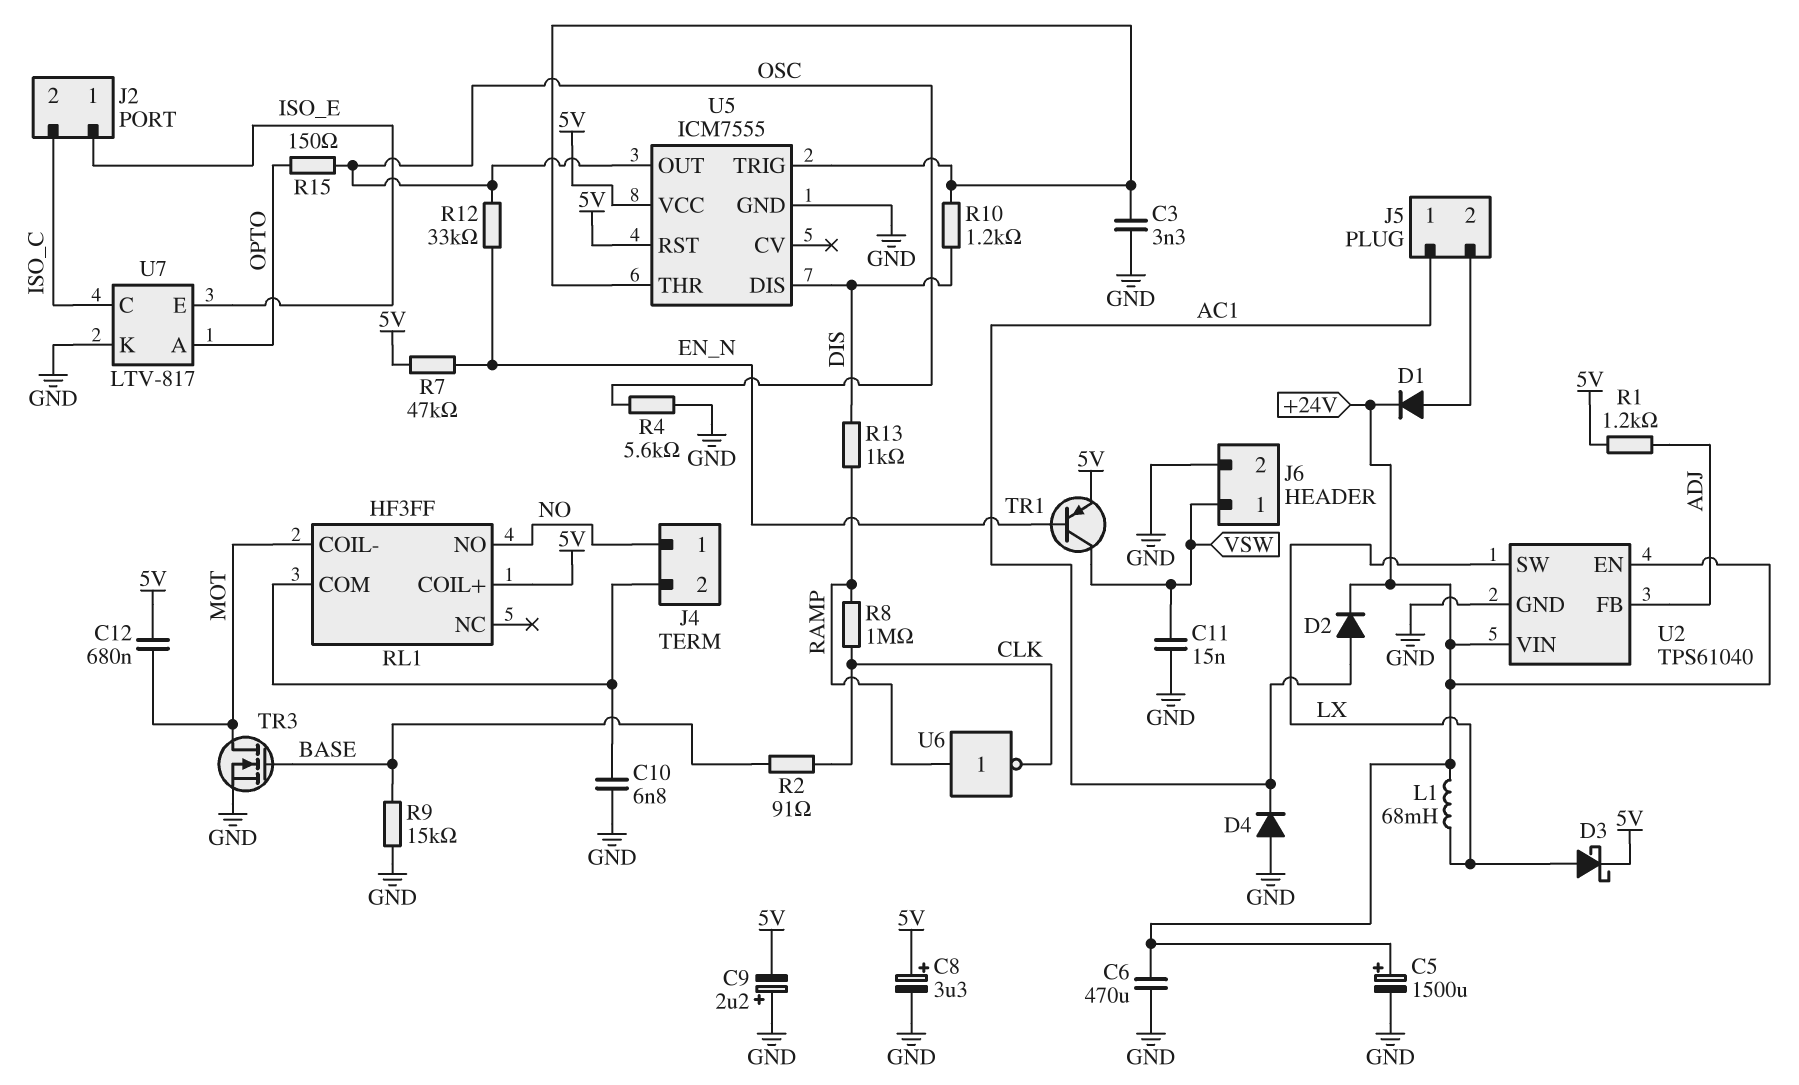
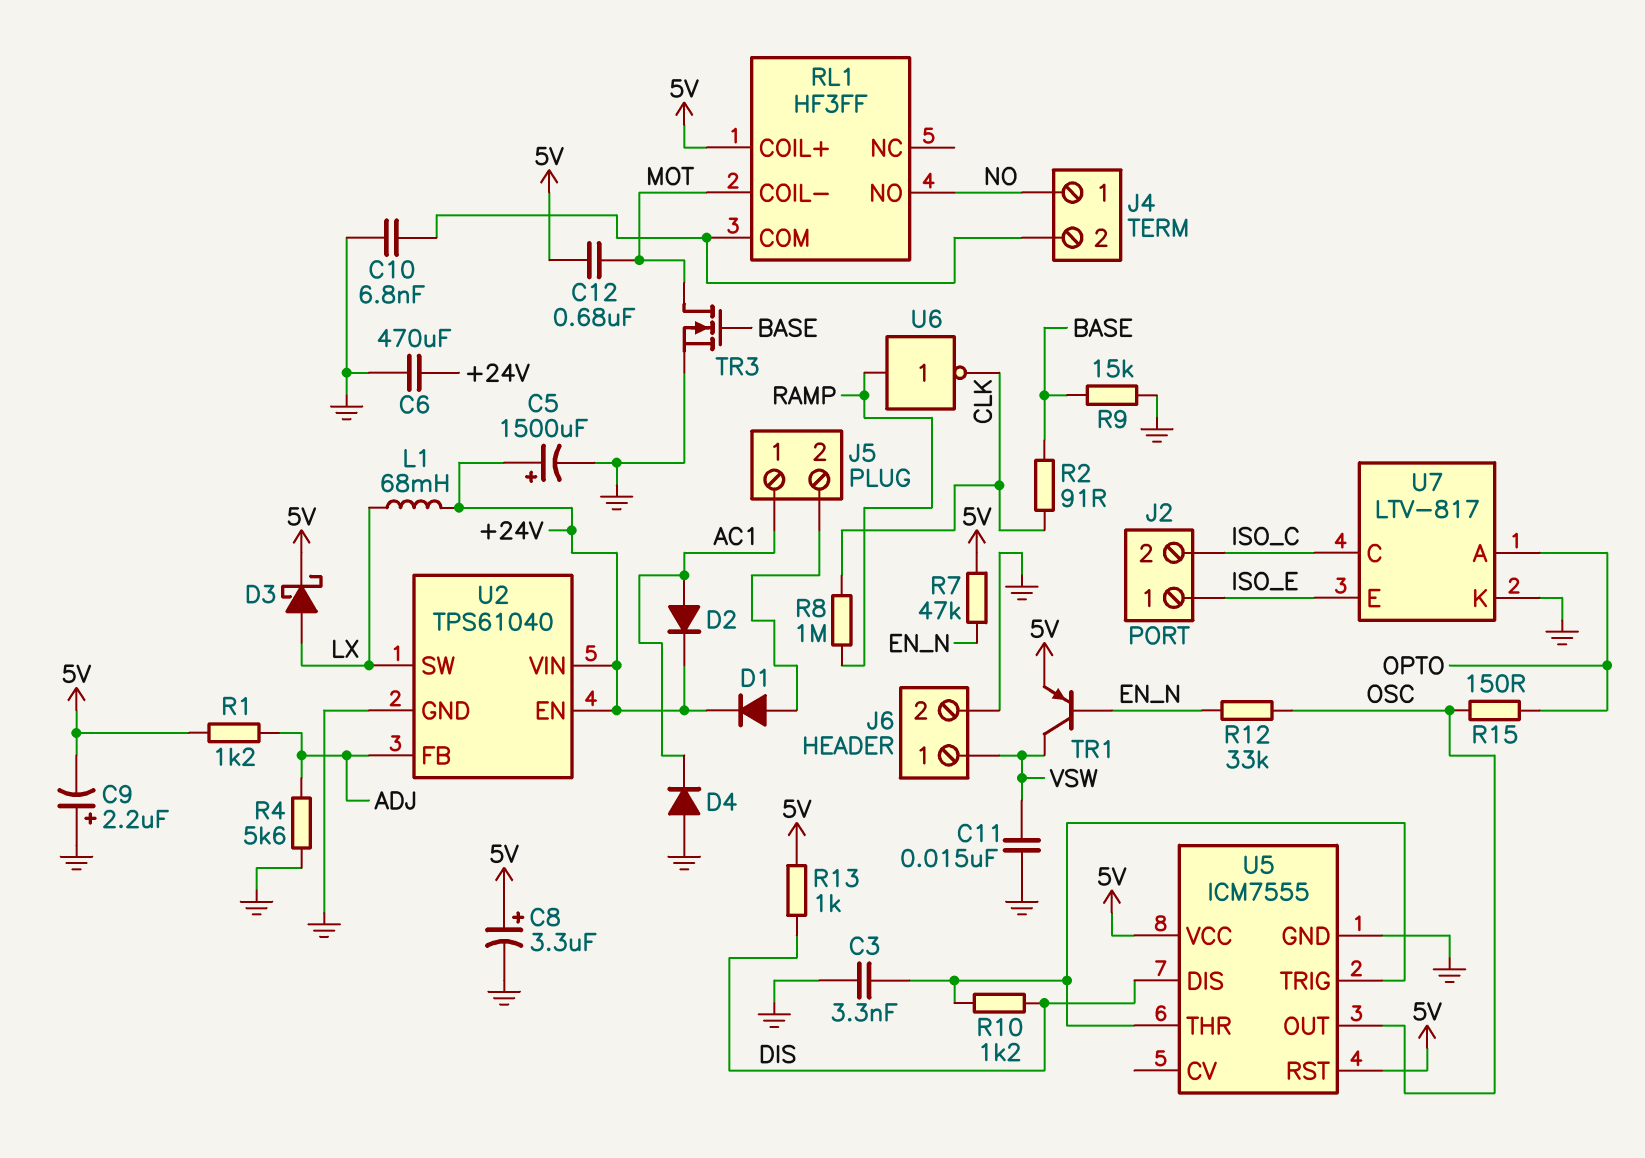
R4: 5.6k (GND, OSC) -> 5.6k (ADJ, GND)
R13: 1k (DIS, RAMP) -> 1k (5V, DIS)

